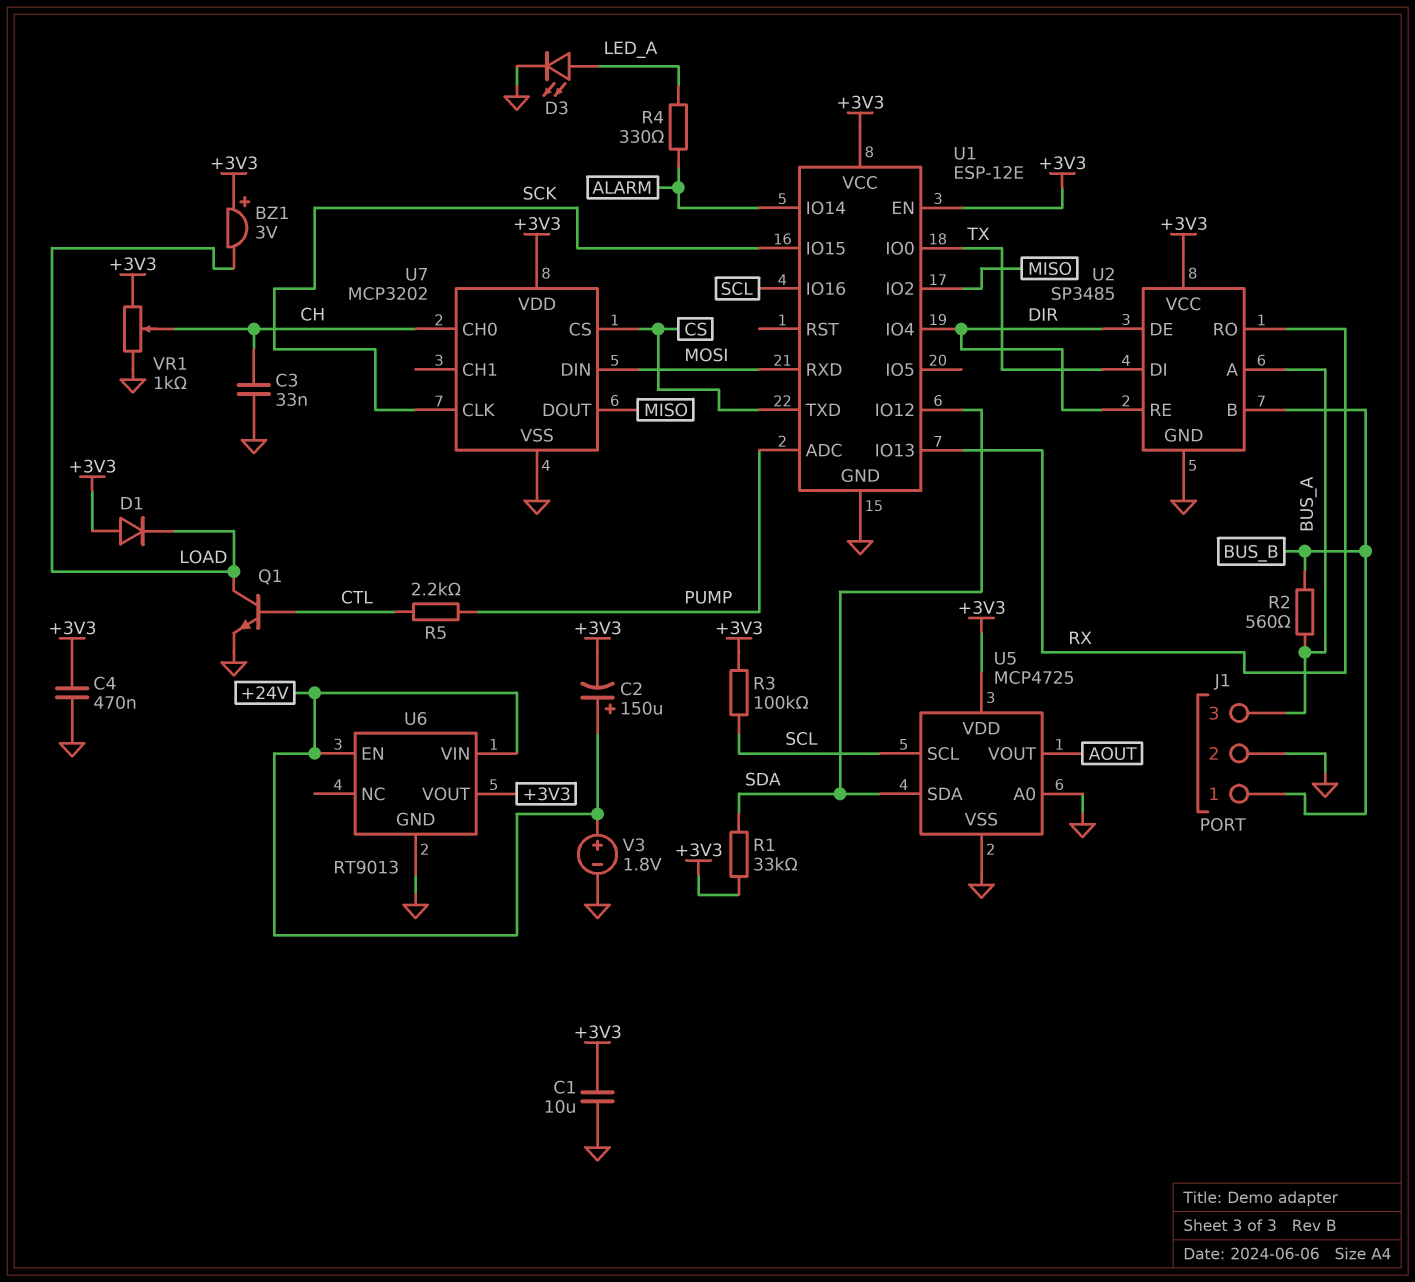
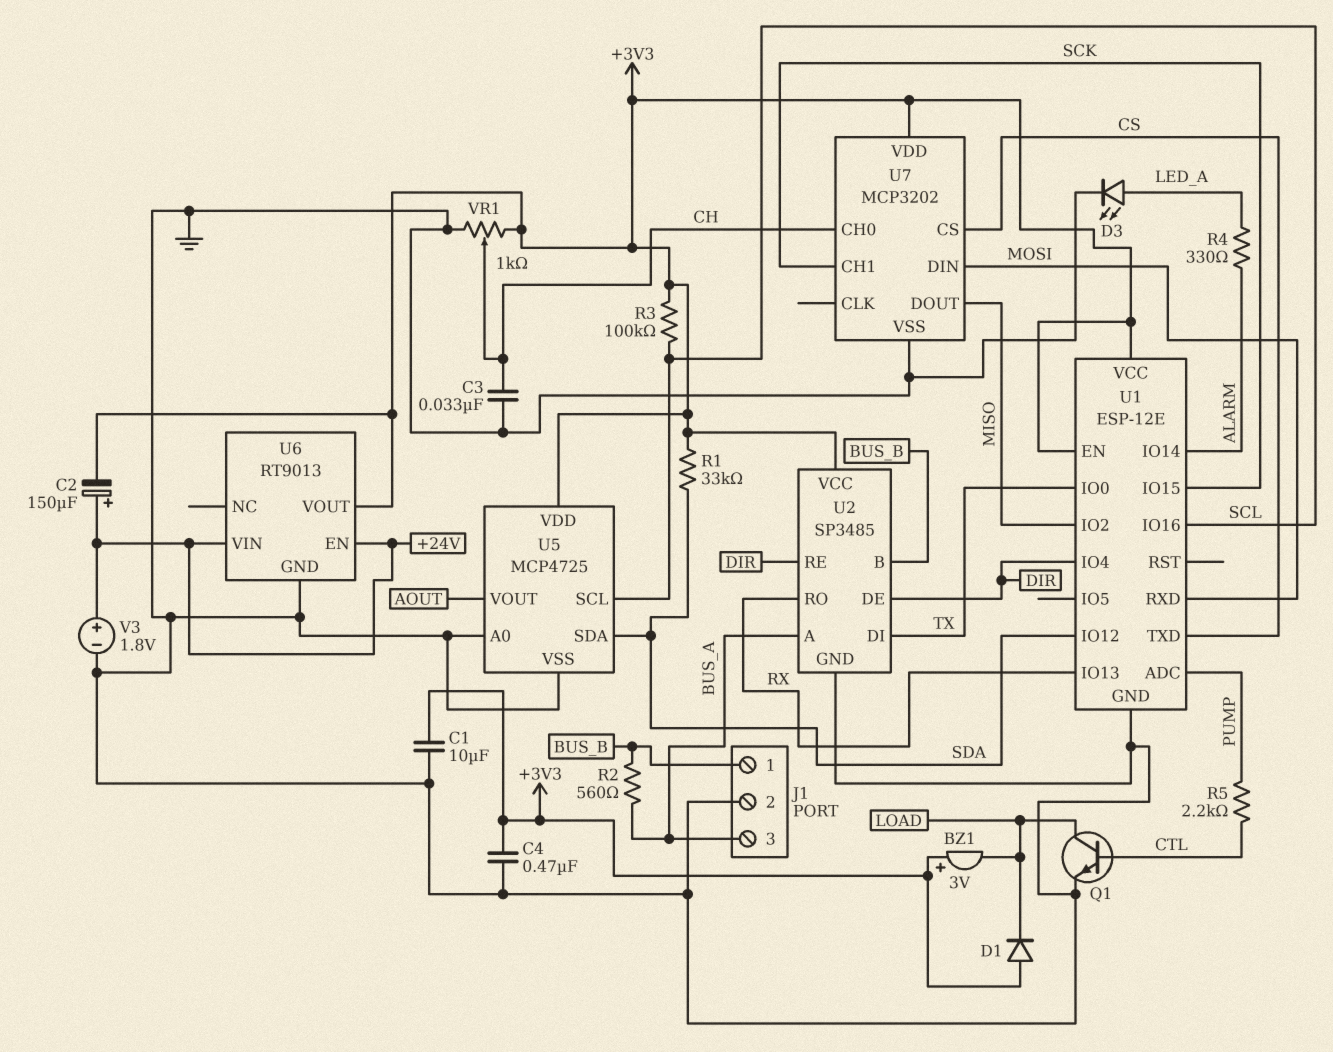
U7 pin CH1: none -> SCK
U7 pin CLK: SCK -> none

